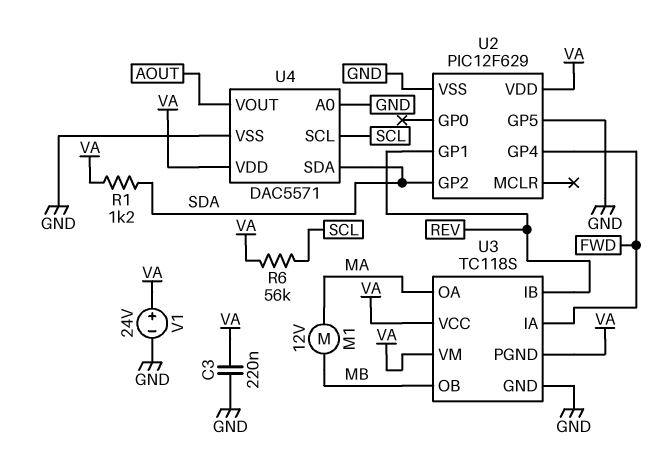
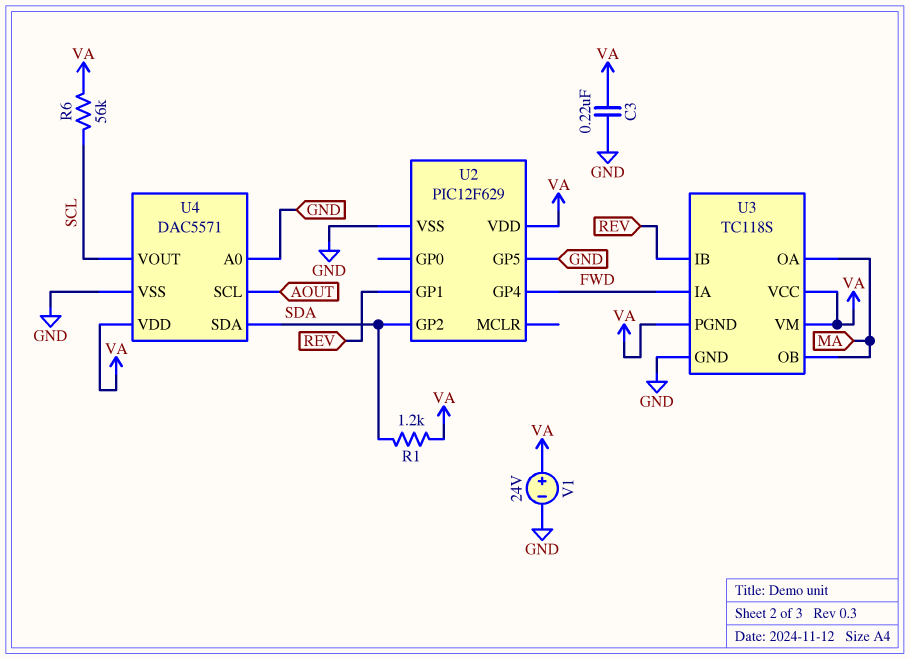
M1: motor 12V (MA, MB) -> none
U3 pin OB: MB -> MA
U4 pin SCL: SCL -> AOUT
U4 pin VOUT: AOUT -> SCL

